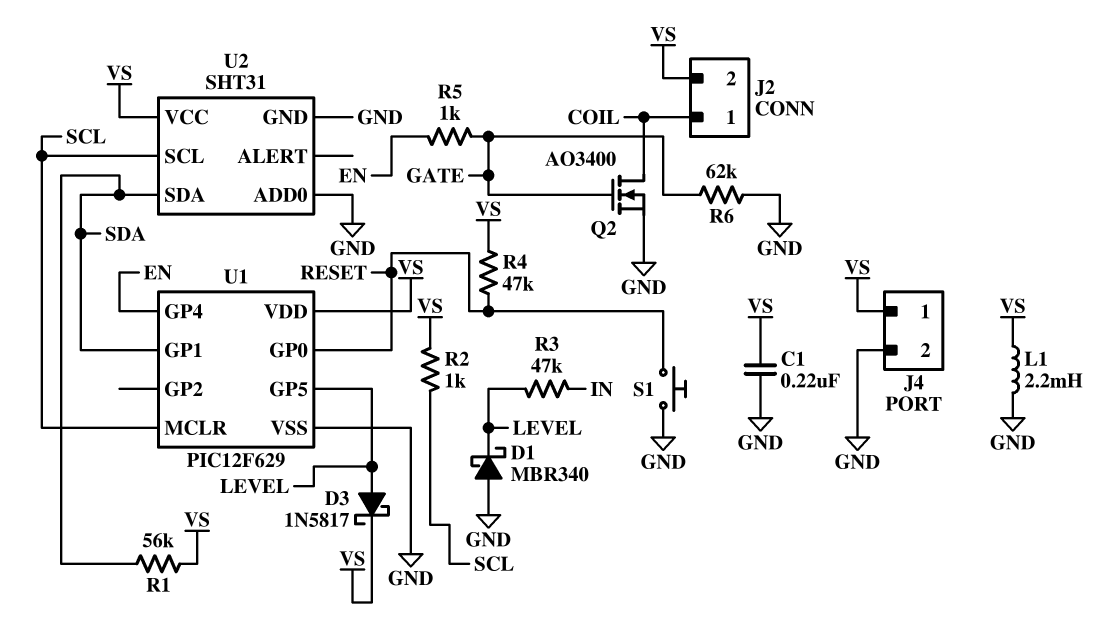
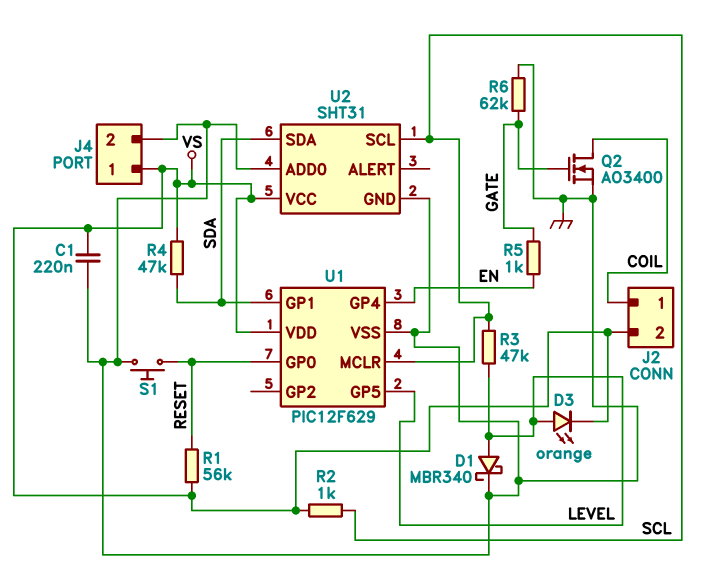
D1: schottky MBR340 (A GND, K LEVEL) -> schottky MBR340 (A LEVEL, K GND)
D3: schottky 1N5817 (A LEVEL, K VS) -> LED orange (A LEVEL, K VS)
L1: 2.2mH (GND, VS) -> none
R1: 56k (SDA, VS) -> 56k (RESET, VS)
R3: 47k (IN, LEVEL) -> 47k (LEVEL, SCL)
R4: 47k (RESET, VS) -> 47k (SDA, VS)

